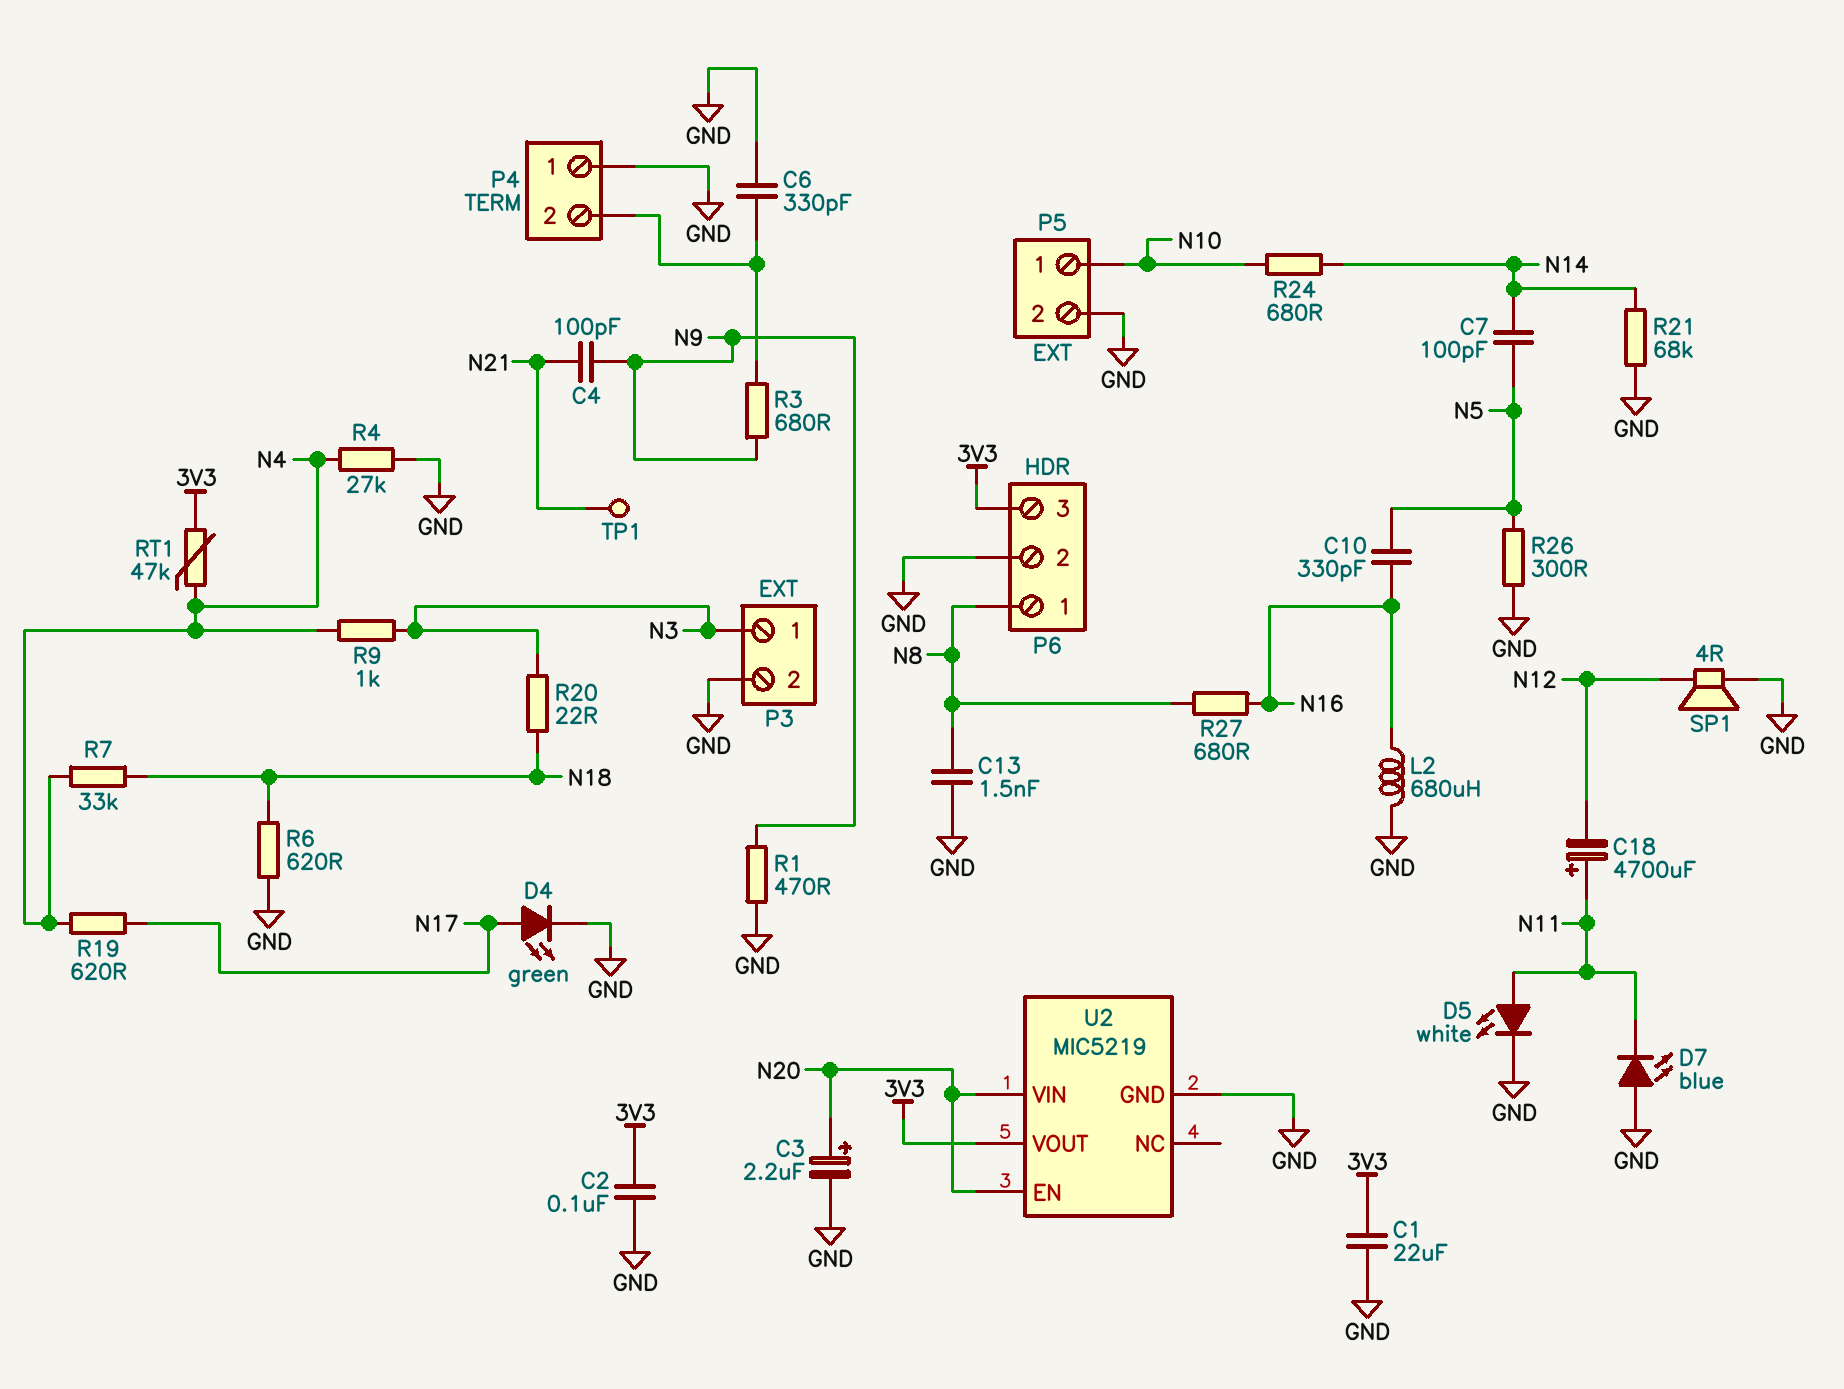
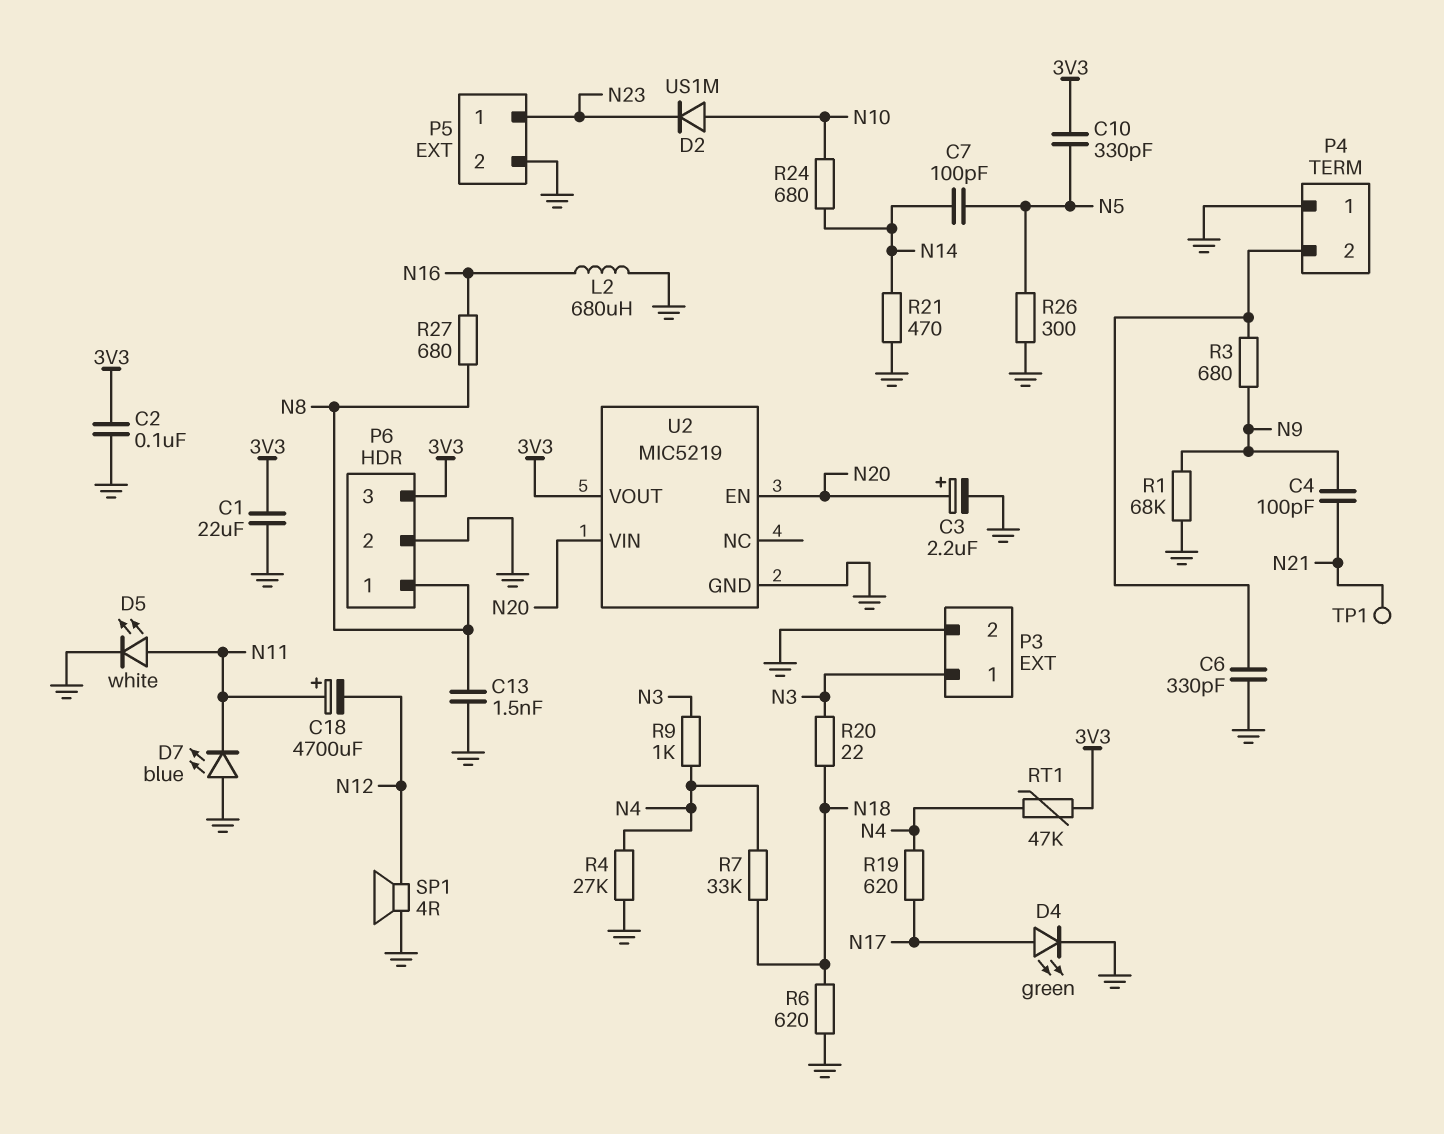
C10: 330pF (N5, N16) -> 330pF (3V3, N5)
D2: none -> diode US1M (A N10, K N23)
P5 pin 1: N10 -> N23
R1: 470 (GND, N9) -> 68k (GND, N9)
R21: 68k (GND, N14) -> 470 (GND, N14)

